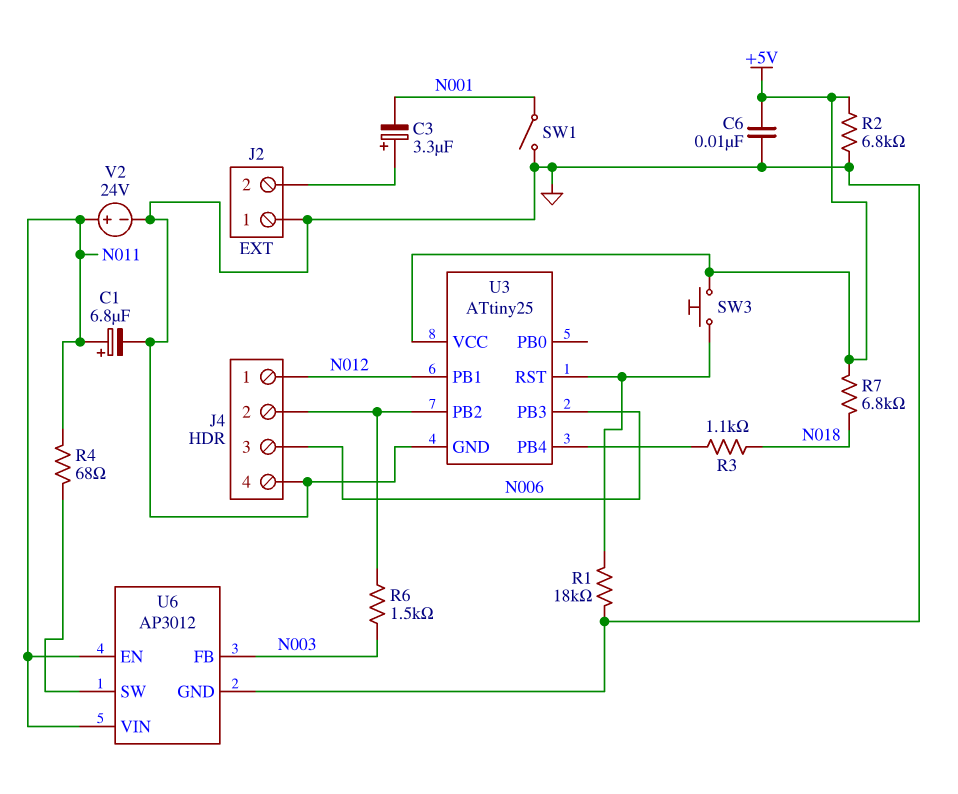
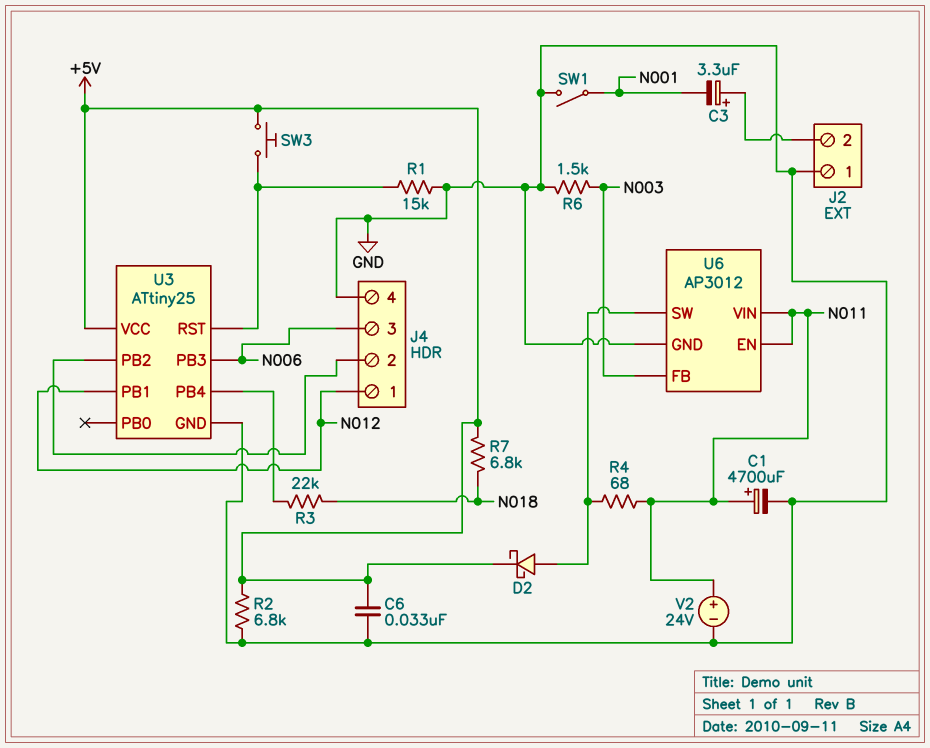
C1: 6.8uF (plus N011, minus GND) -> 4700uF (plus N011, minus GND)
C6: 10nF (+5V, GND) -> 33nF (+5V, GND)
D2: none -> schottky (A U6/SW, K +5V)
R1: 18k (GND, U3/RST) -> 15k (GND, U3/RST)
R3: 1.1k (N018, U3/PB4) -> 22k (N018, U3/PB4)
R6: 1.5k (J4/2, N003) -> 1.5k (GND, N003)

